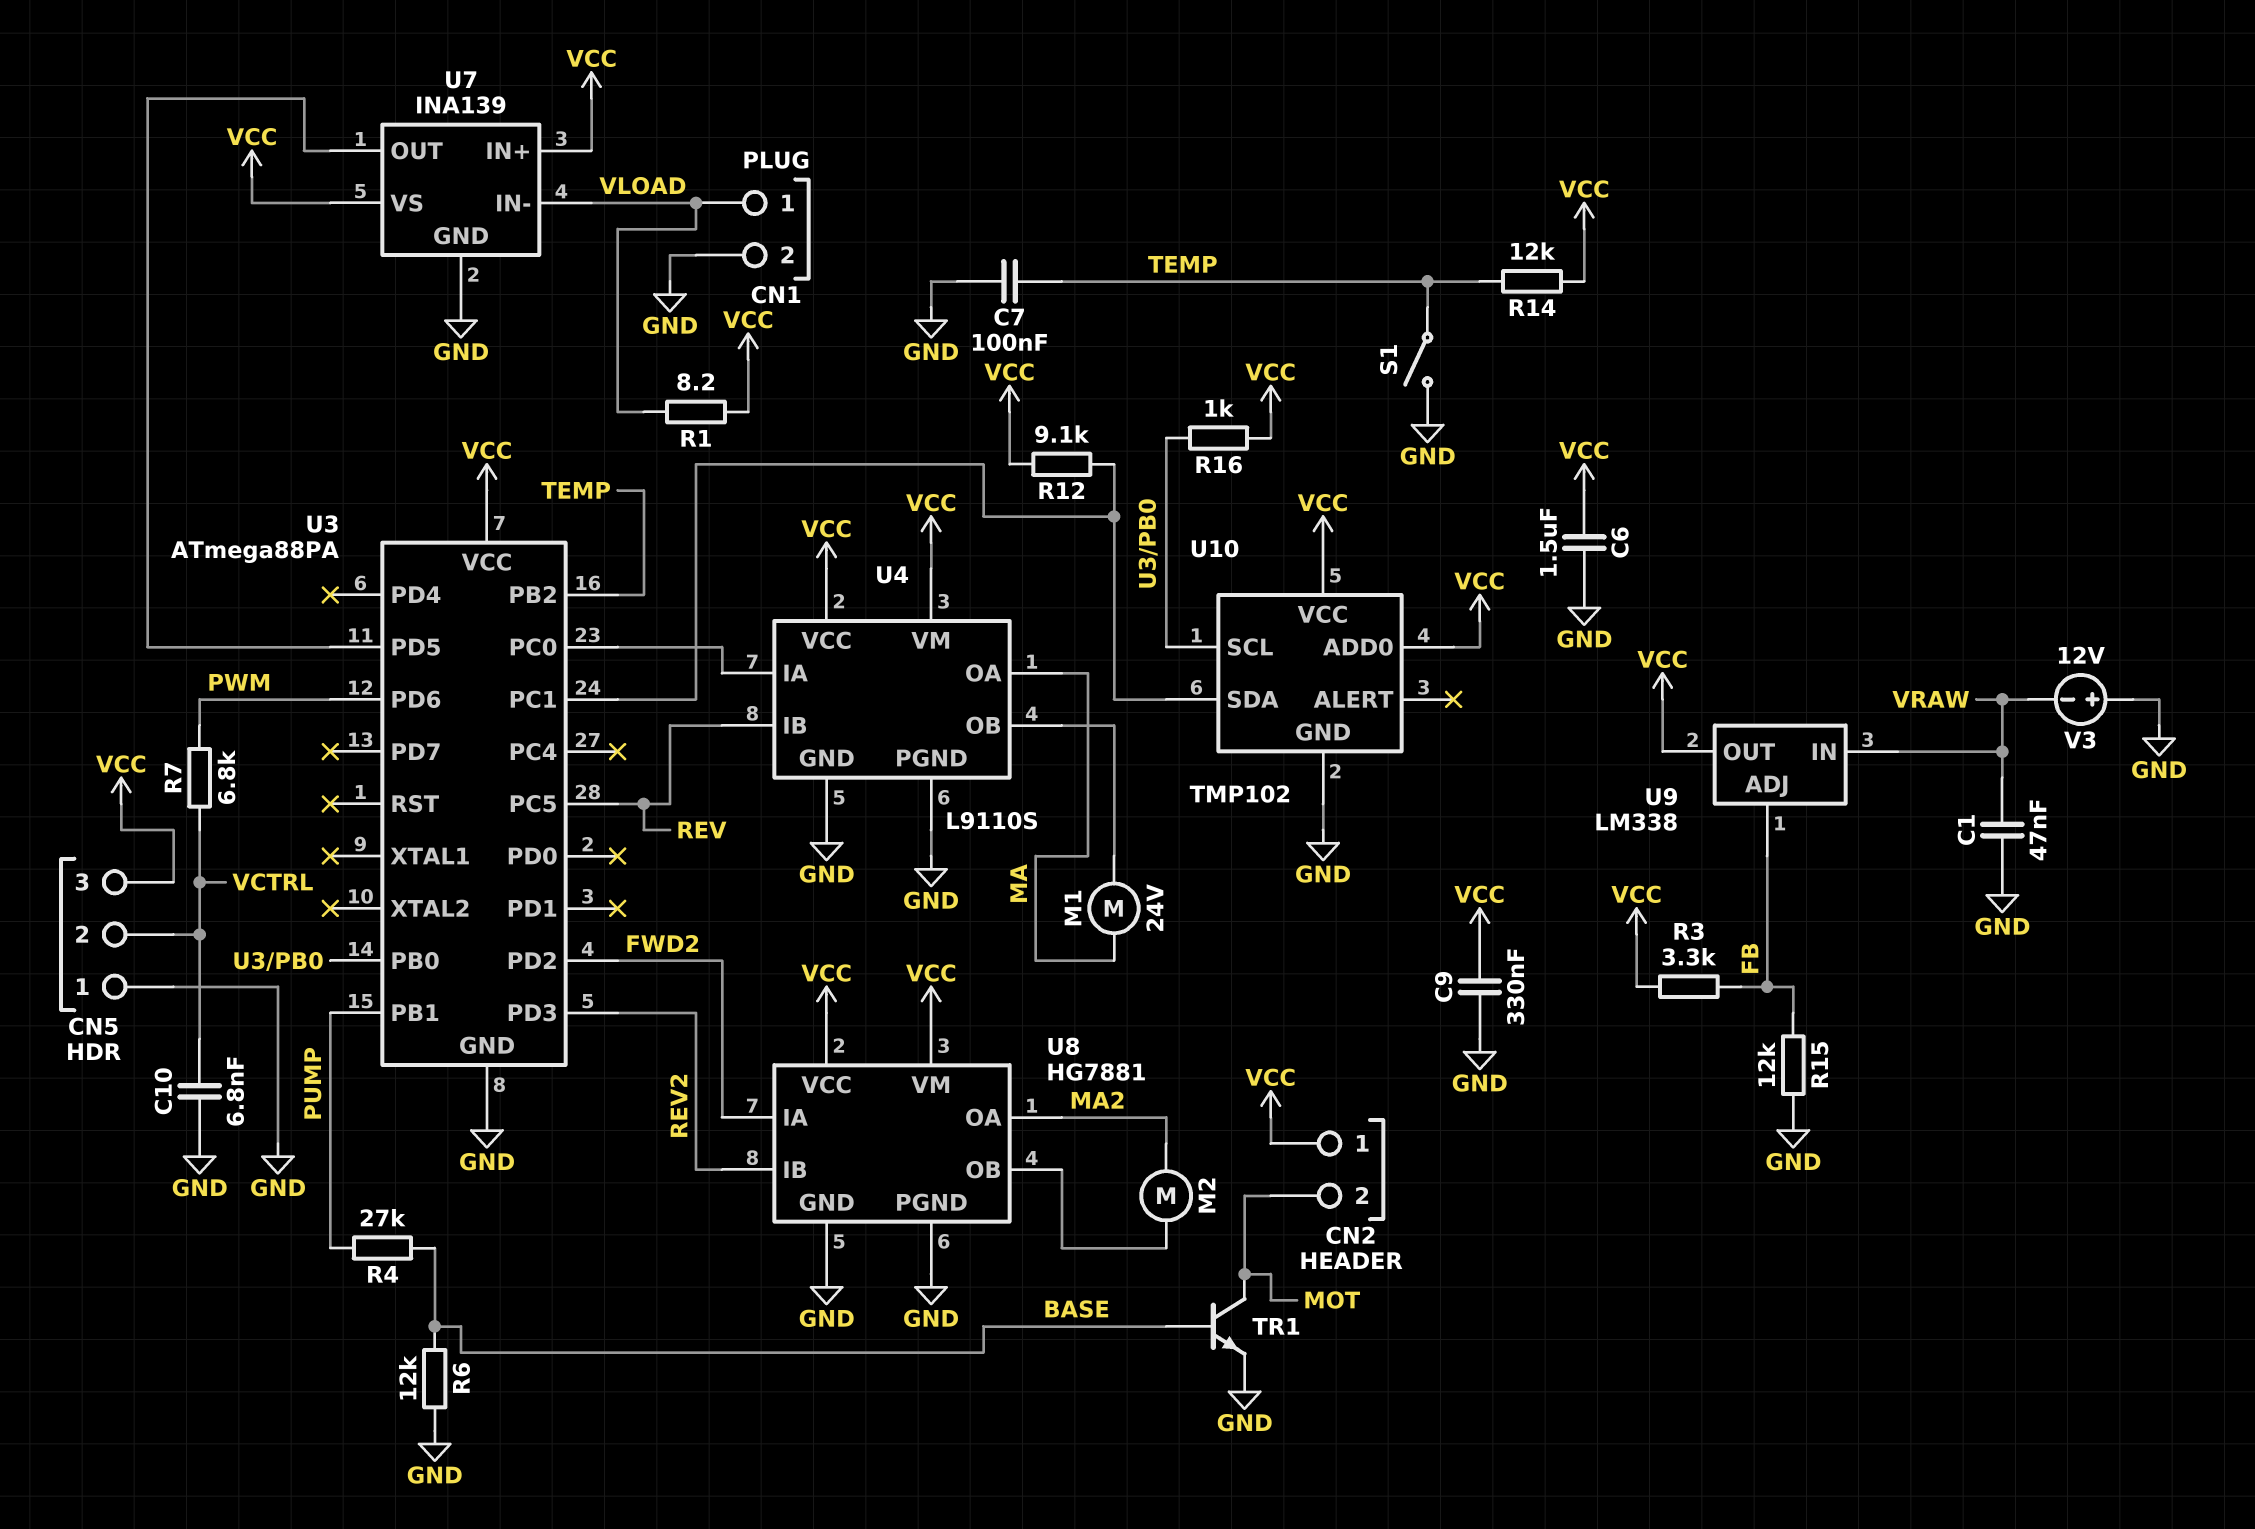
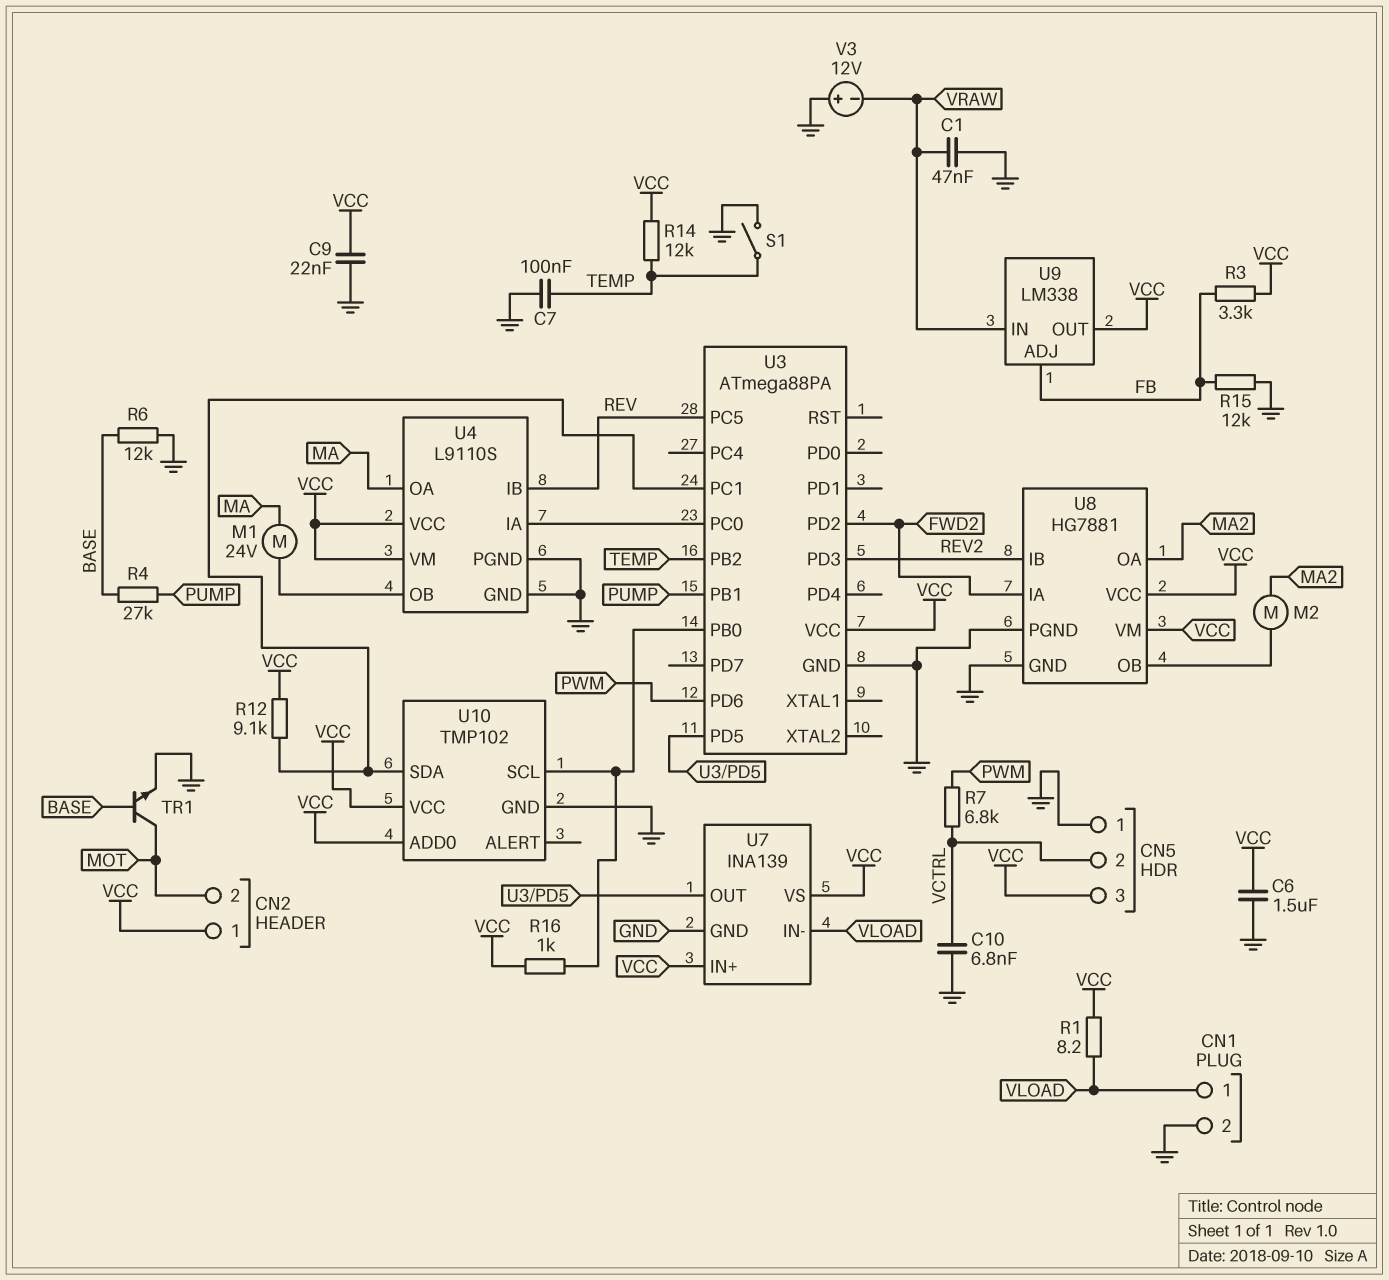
C9: 330nF (GND, VCC) -> 22nF (GND, VCC)

